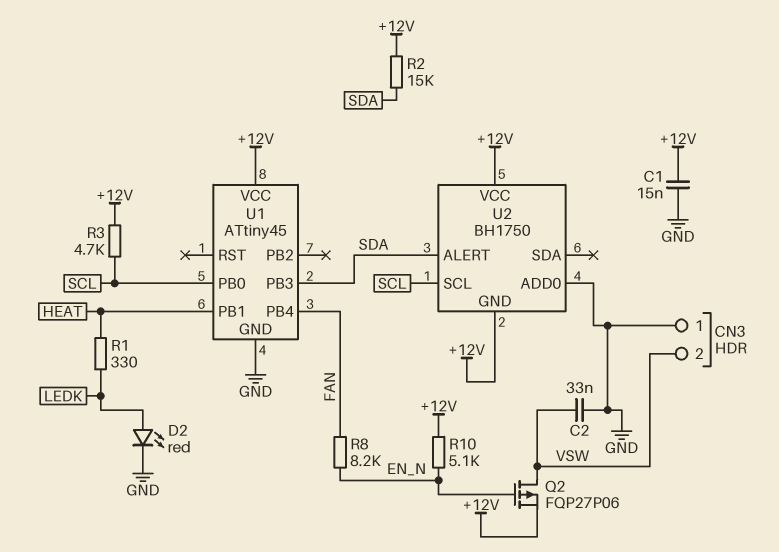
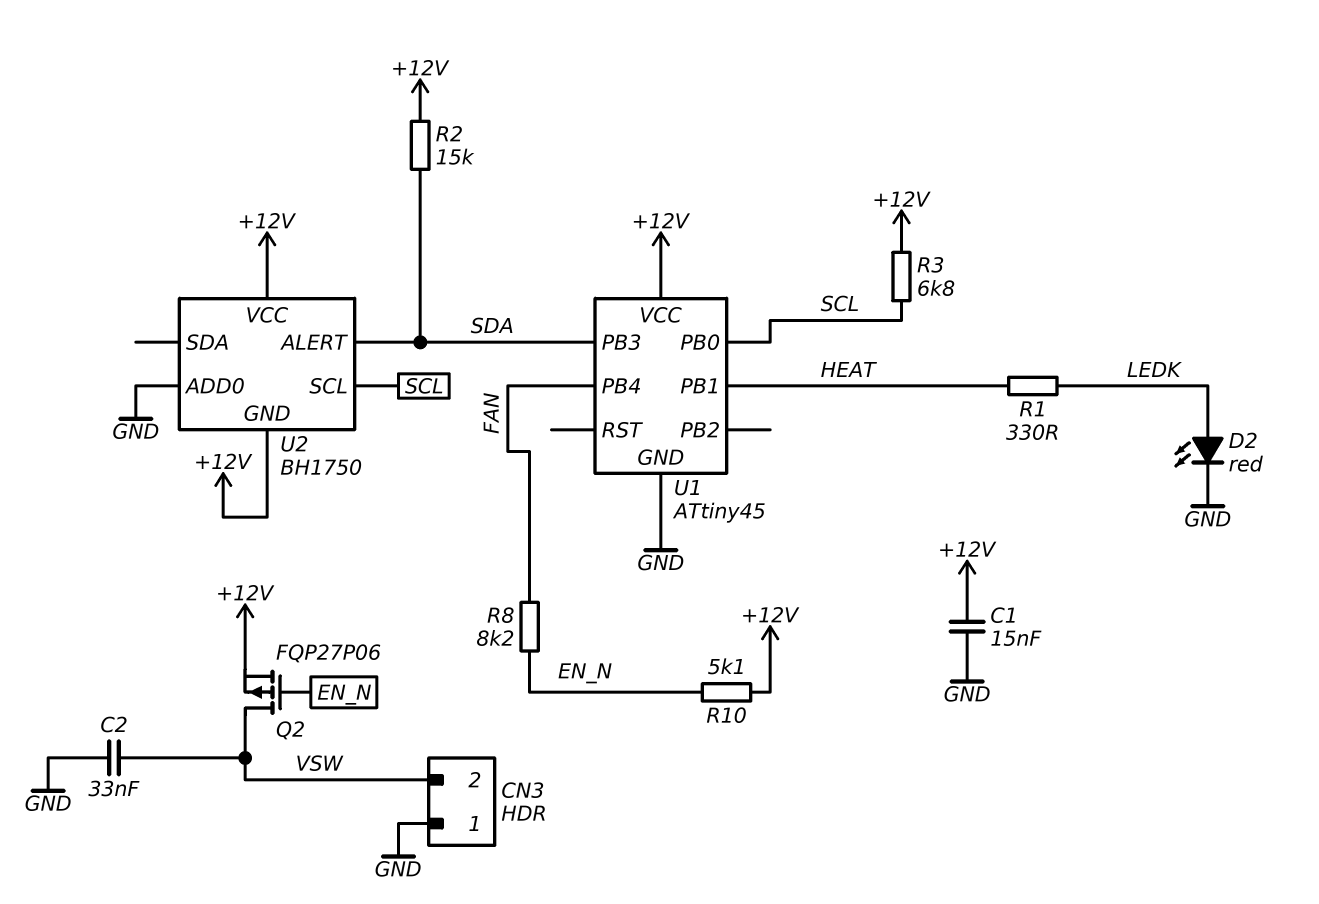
R3: 4.7k (+12V, SCL) -> 6.8k (+12V, SCL)

